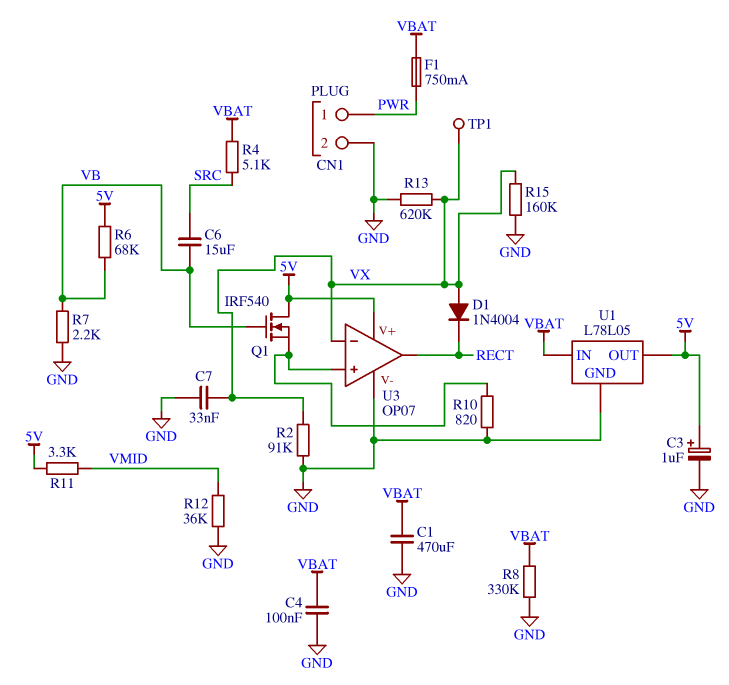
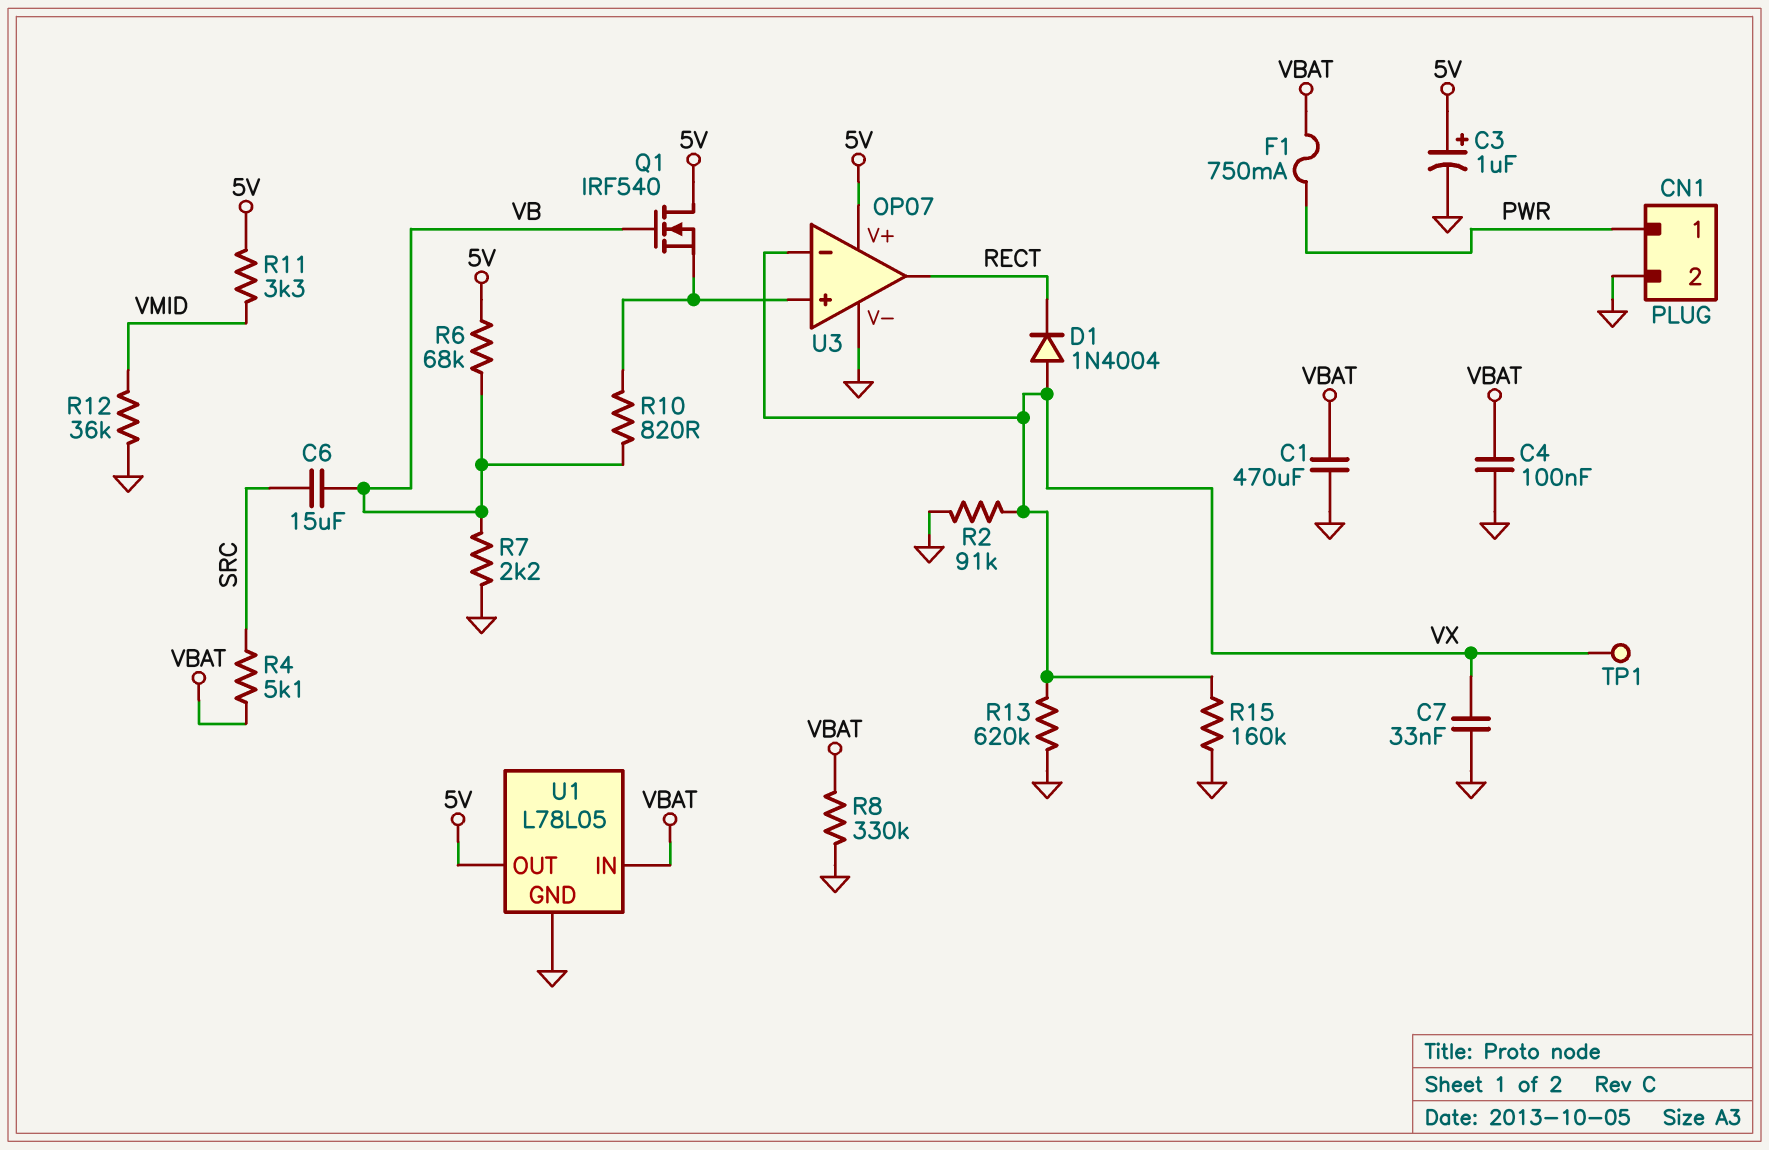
R10: 820 (GND, U3/in+) -> 820 (U3/in+, VB)

